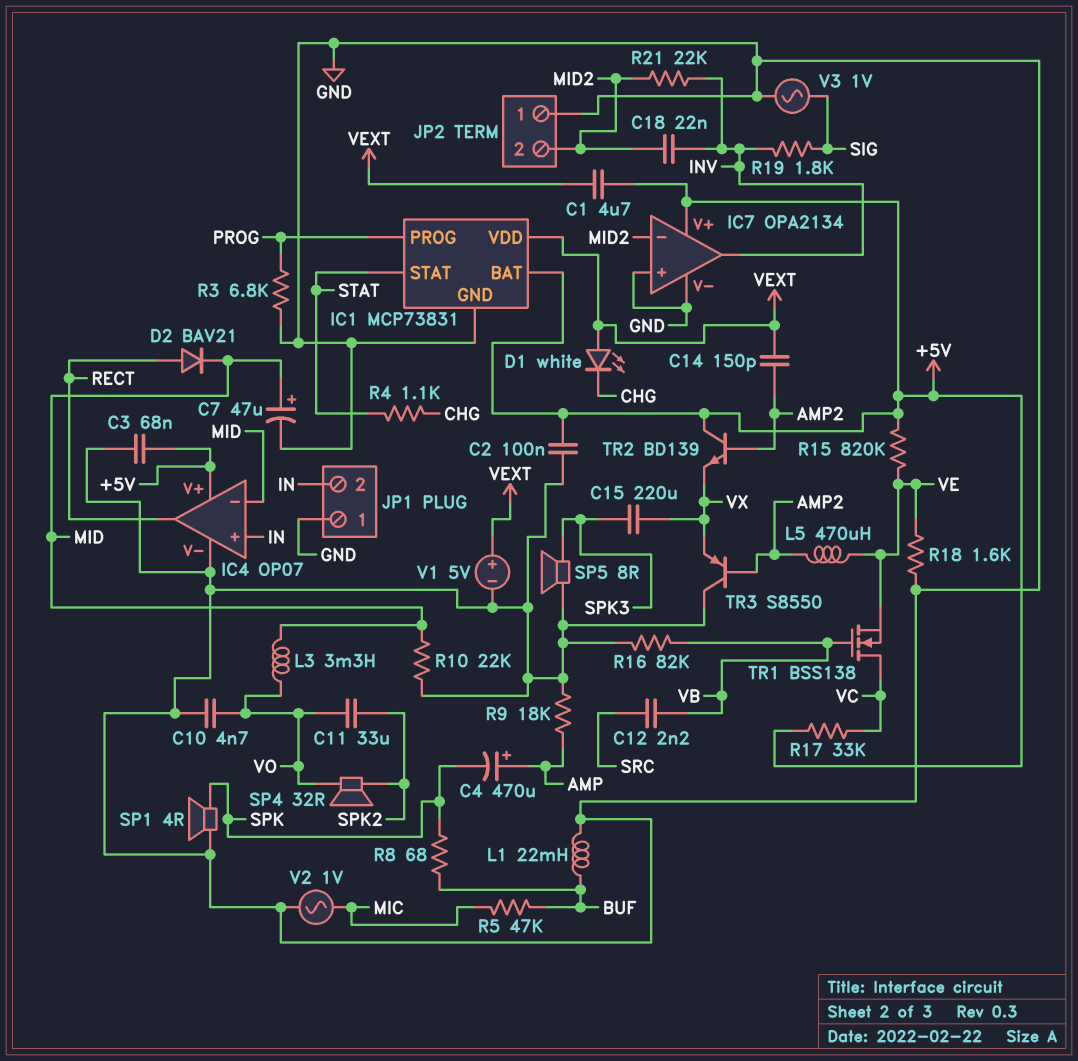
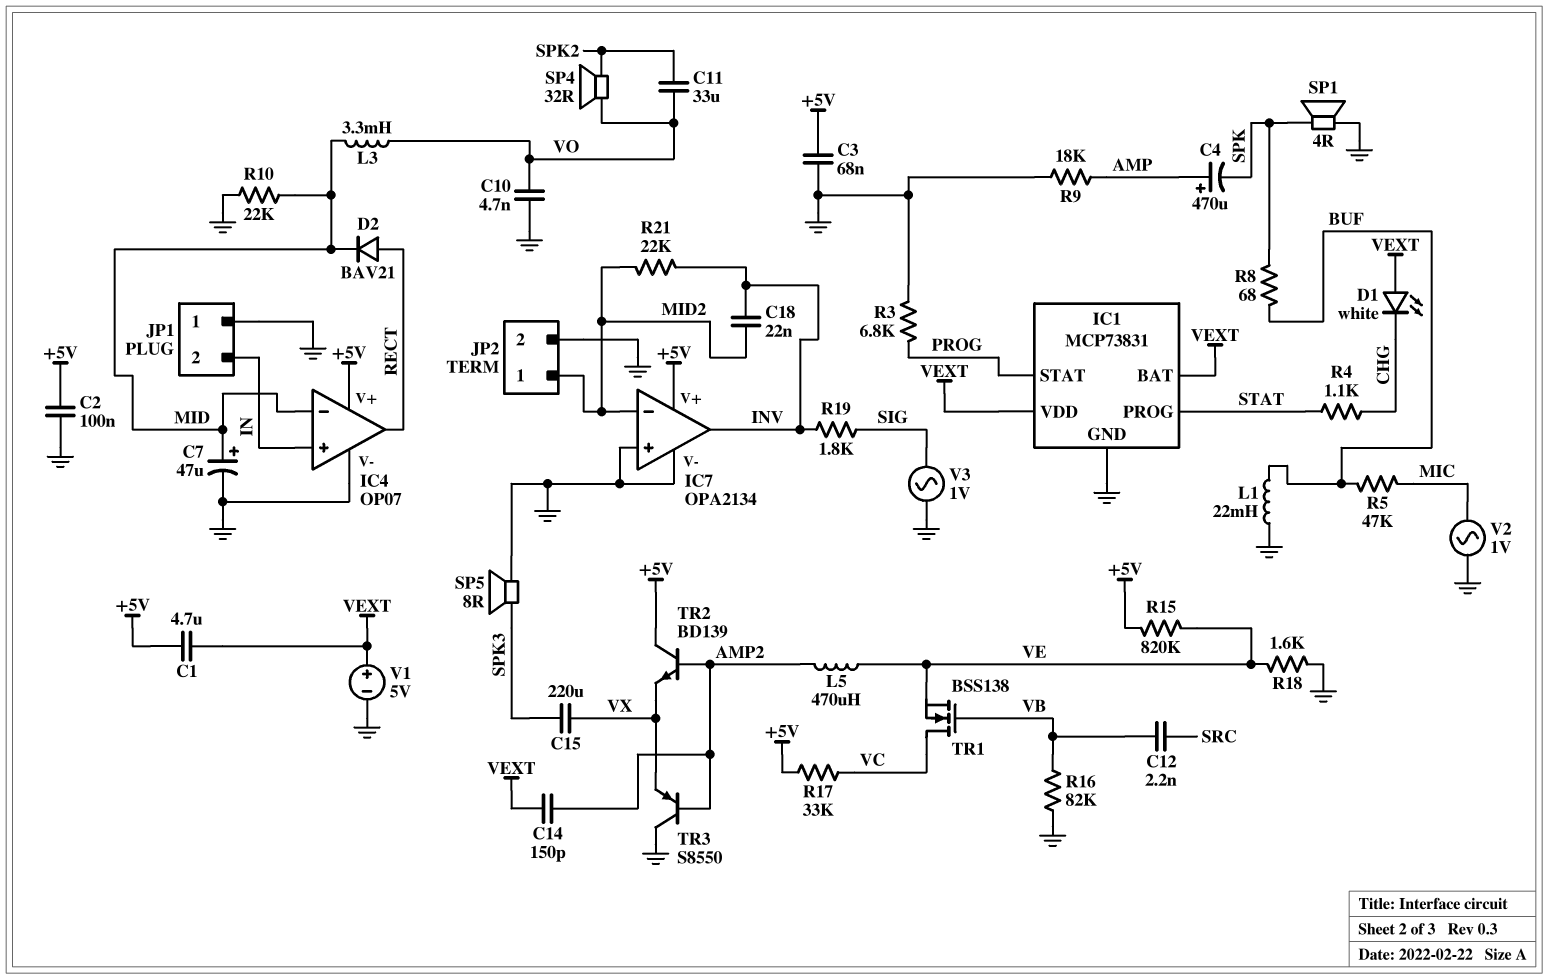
IC1 pin BAT: +5V -> VEXT
IC1 pin PROG: PROG -> STAT
IC1 pin STAT: STAT -> PROG
JP2 pin 1: GND -> MID2
JP2 pin 2: MID2 -> GND

